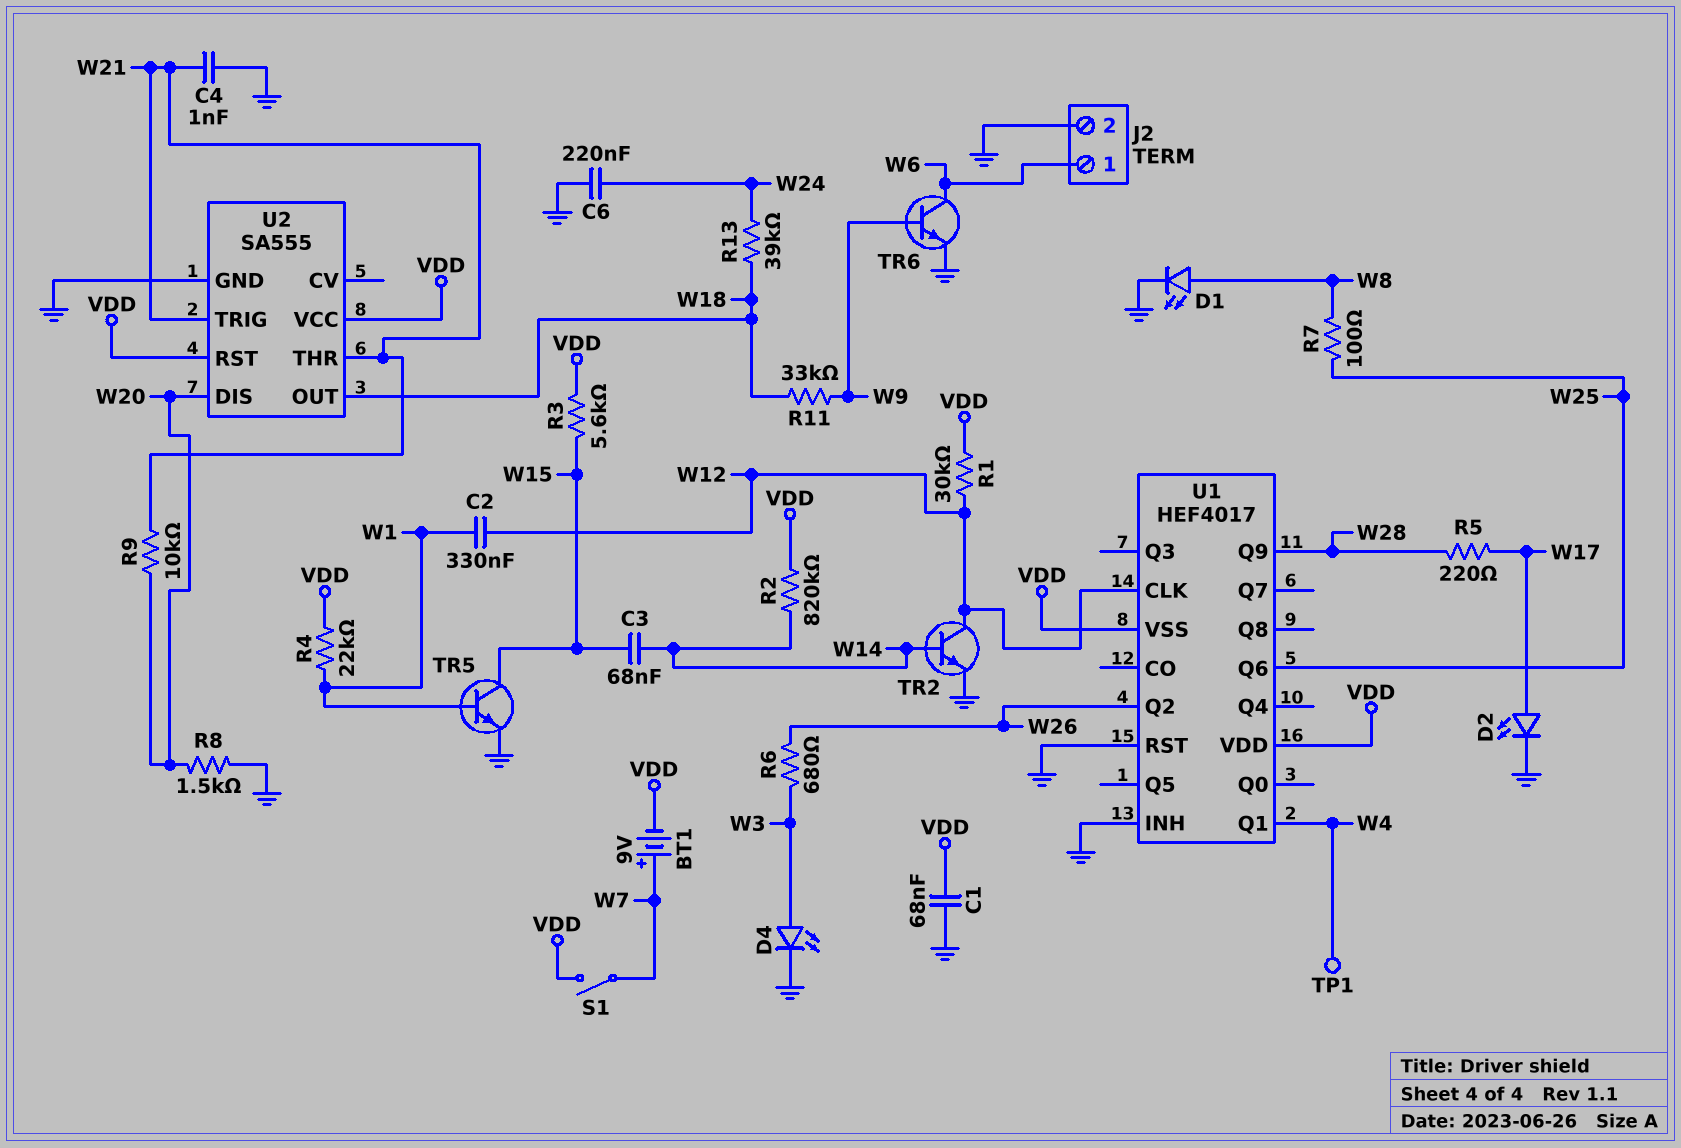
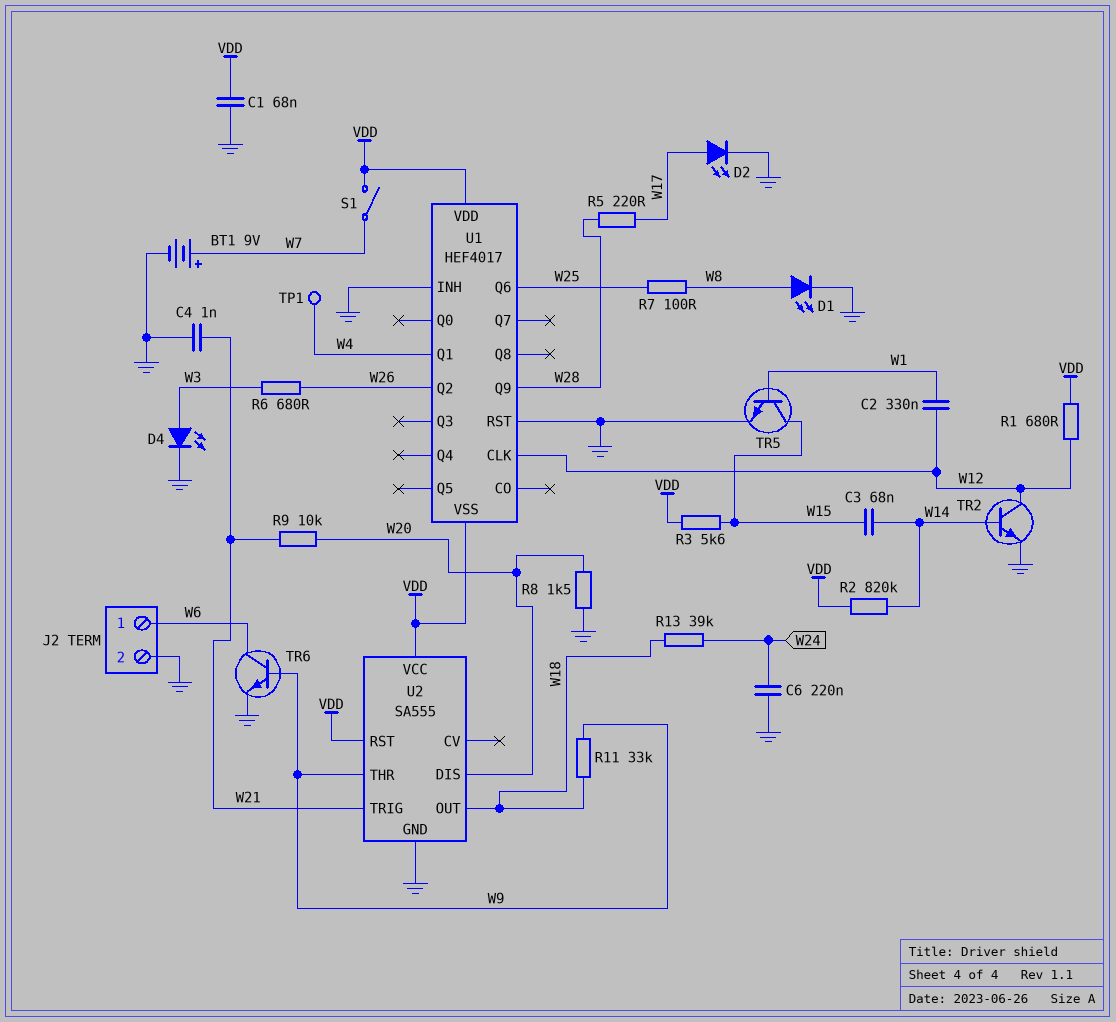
BT1: 9V (plus W7, minus VDD) -> 9V (plus W7, minus GND)
R1: 30k (VDD, W12) -> 680 (VDD, W12)
R4: 22k (VDD, W1) -> none
U2 pin THR: W21 -> W9

